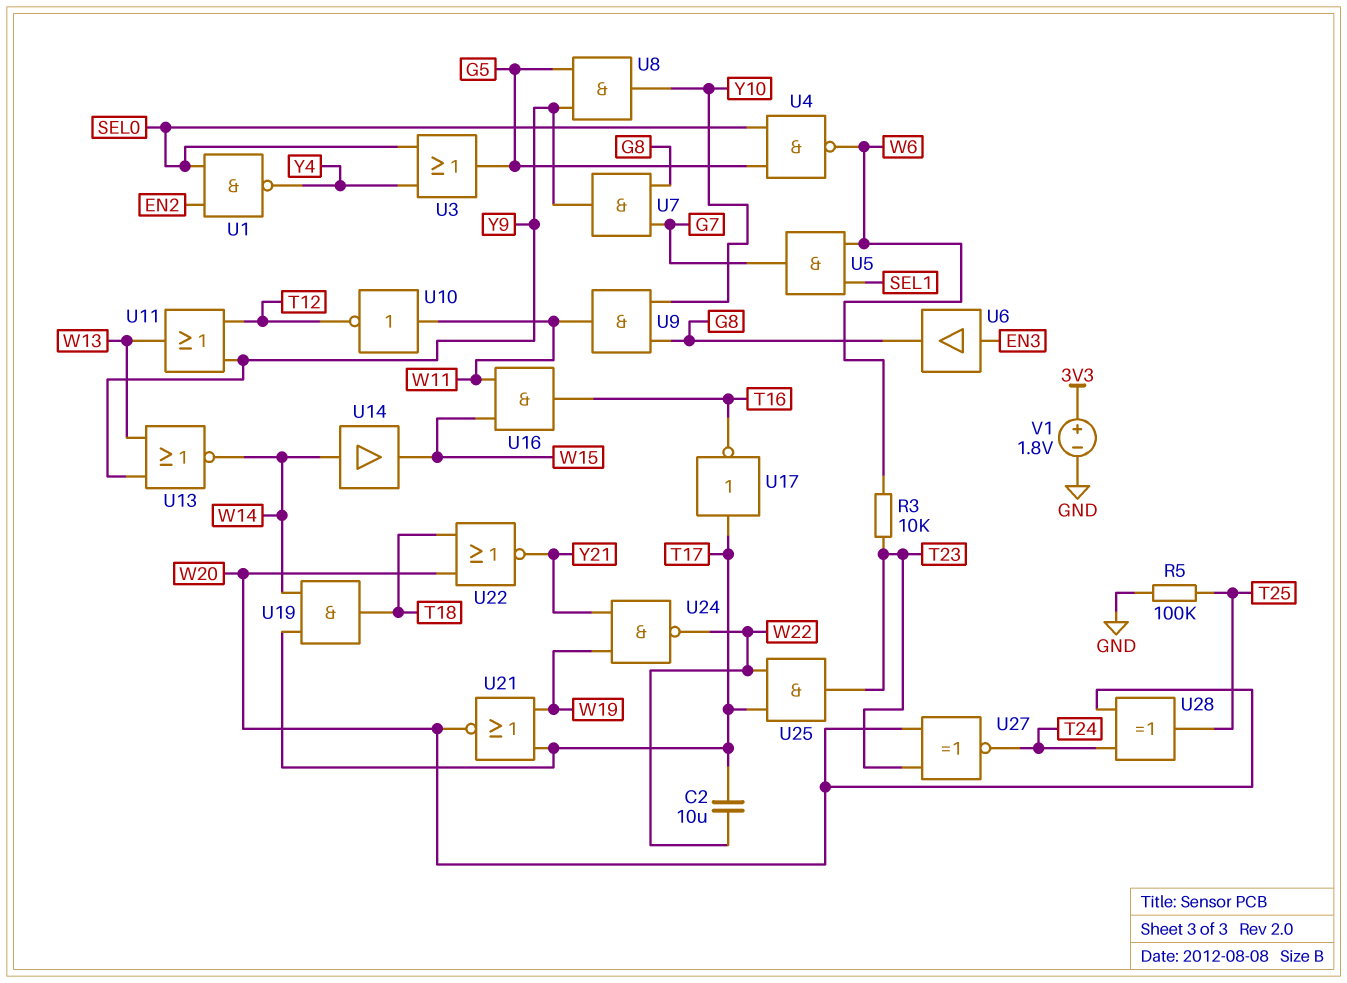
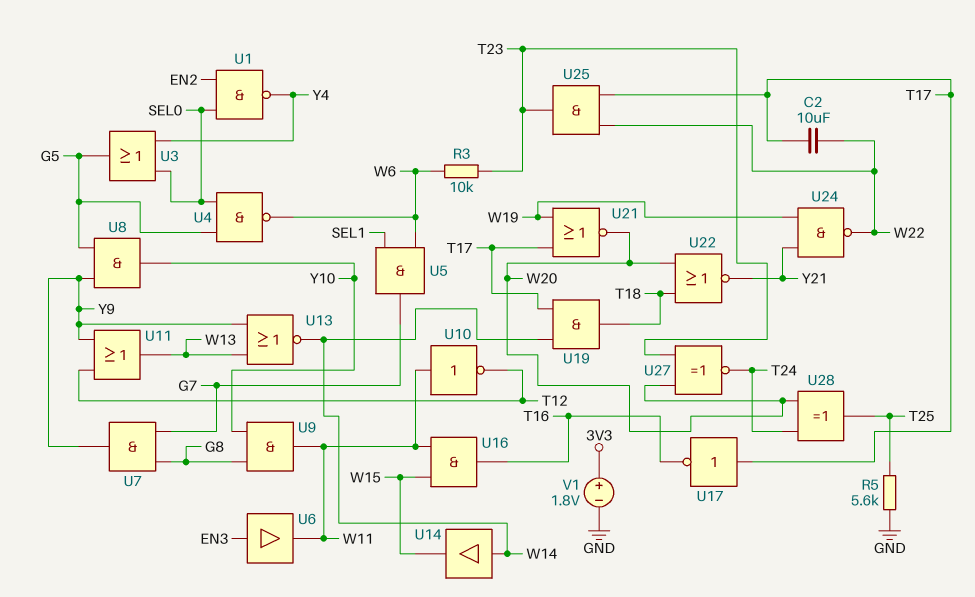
R5: 100k (GND, T25) -> 5.6k (GND, T25)
U6: buffer (in EN3, out G8) -> buffer (in EN3, out W11)

